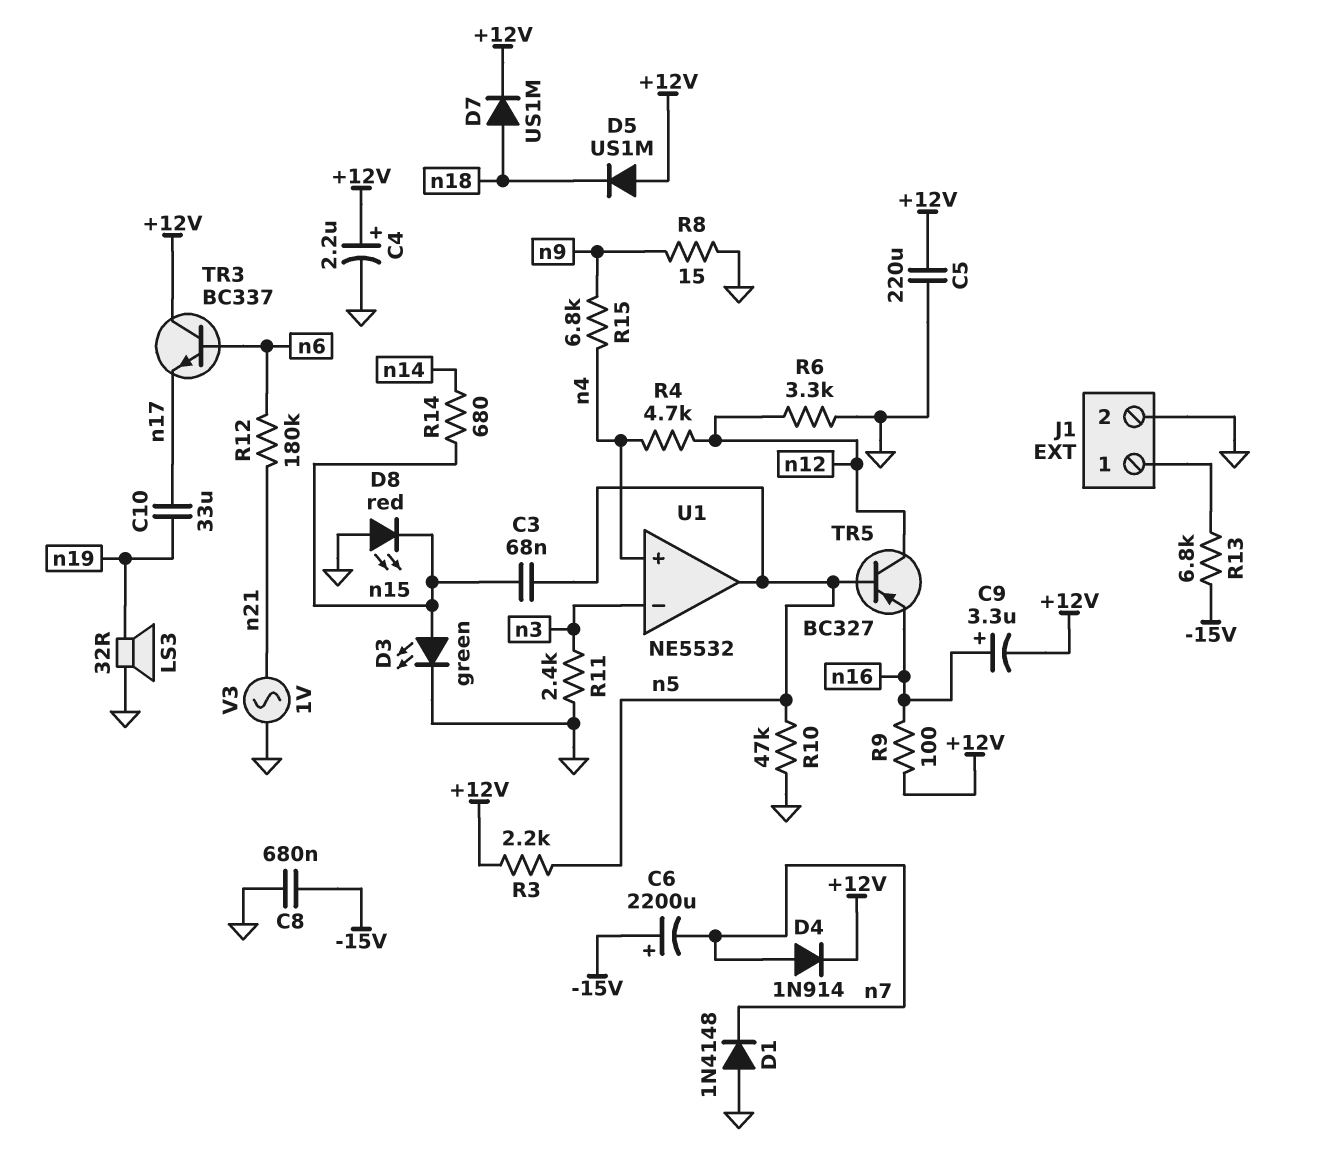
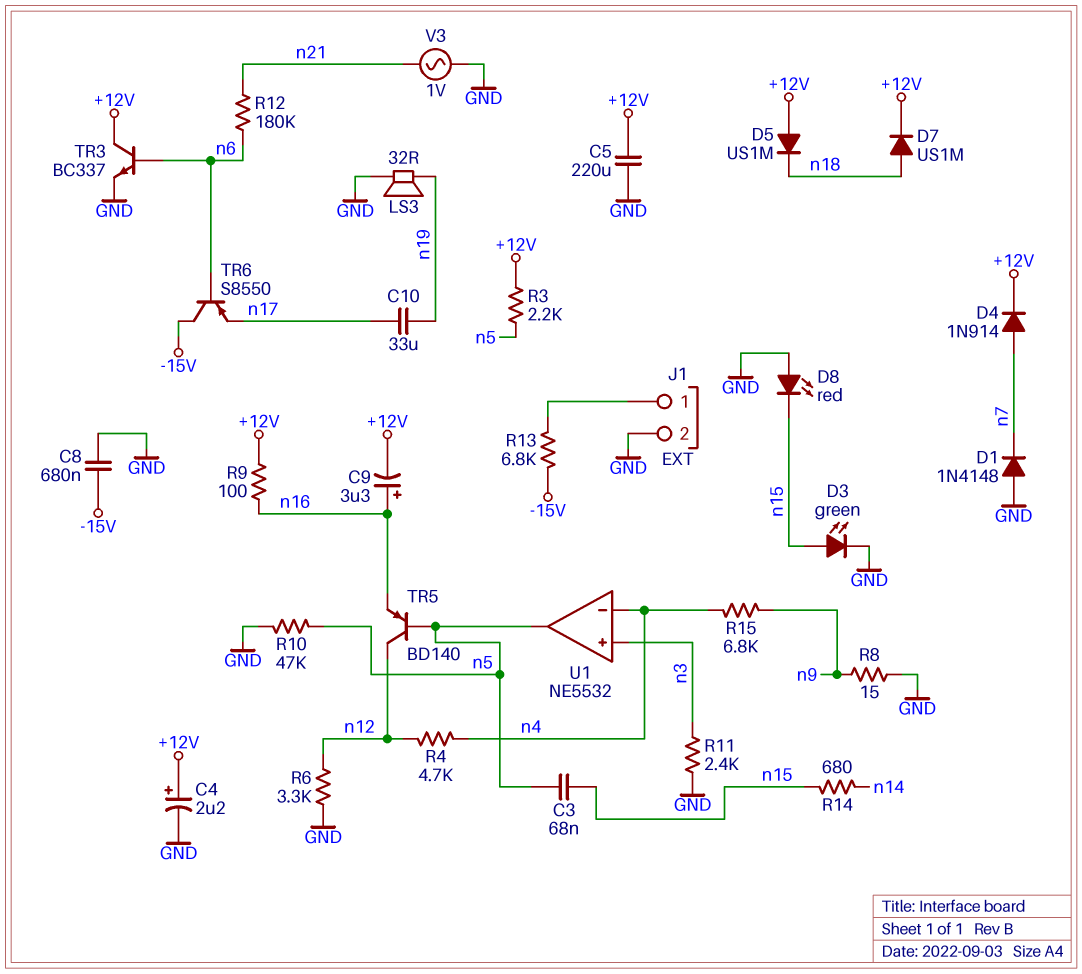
C6: 2200uF (plus -15V, minus n7) -> none
TR3: NPN BC337 (B n6, C +12V, E n17) -> NPN BC337 (B n6, C +12V, E GND)
TR5: PNP BC327 (B n5, C n12, E n16) -> PNP BD140 (B n5, C n12, E n16)
TR6: none -> PNP S8550 (B n6, C -15V, E n17)
U1 pin in+: n4 -> n3
U1 pin in-: n3 -> n4

